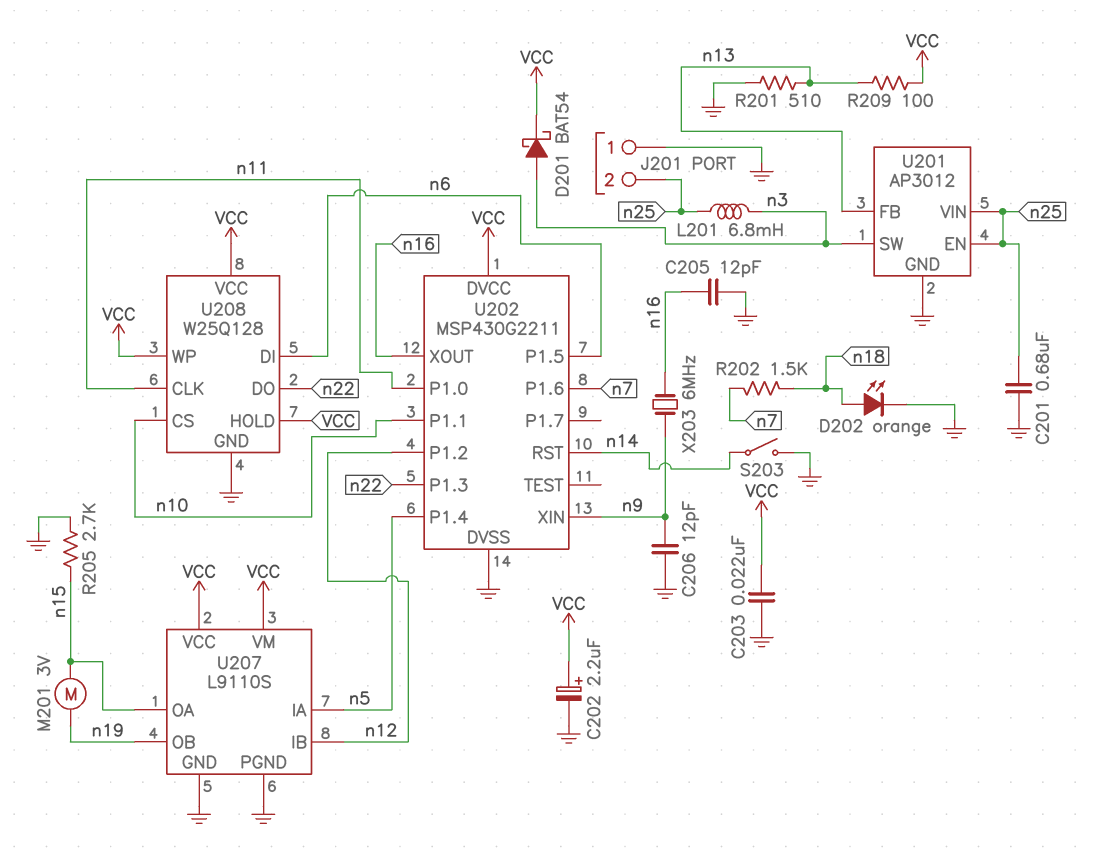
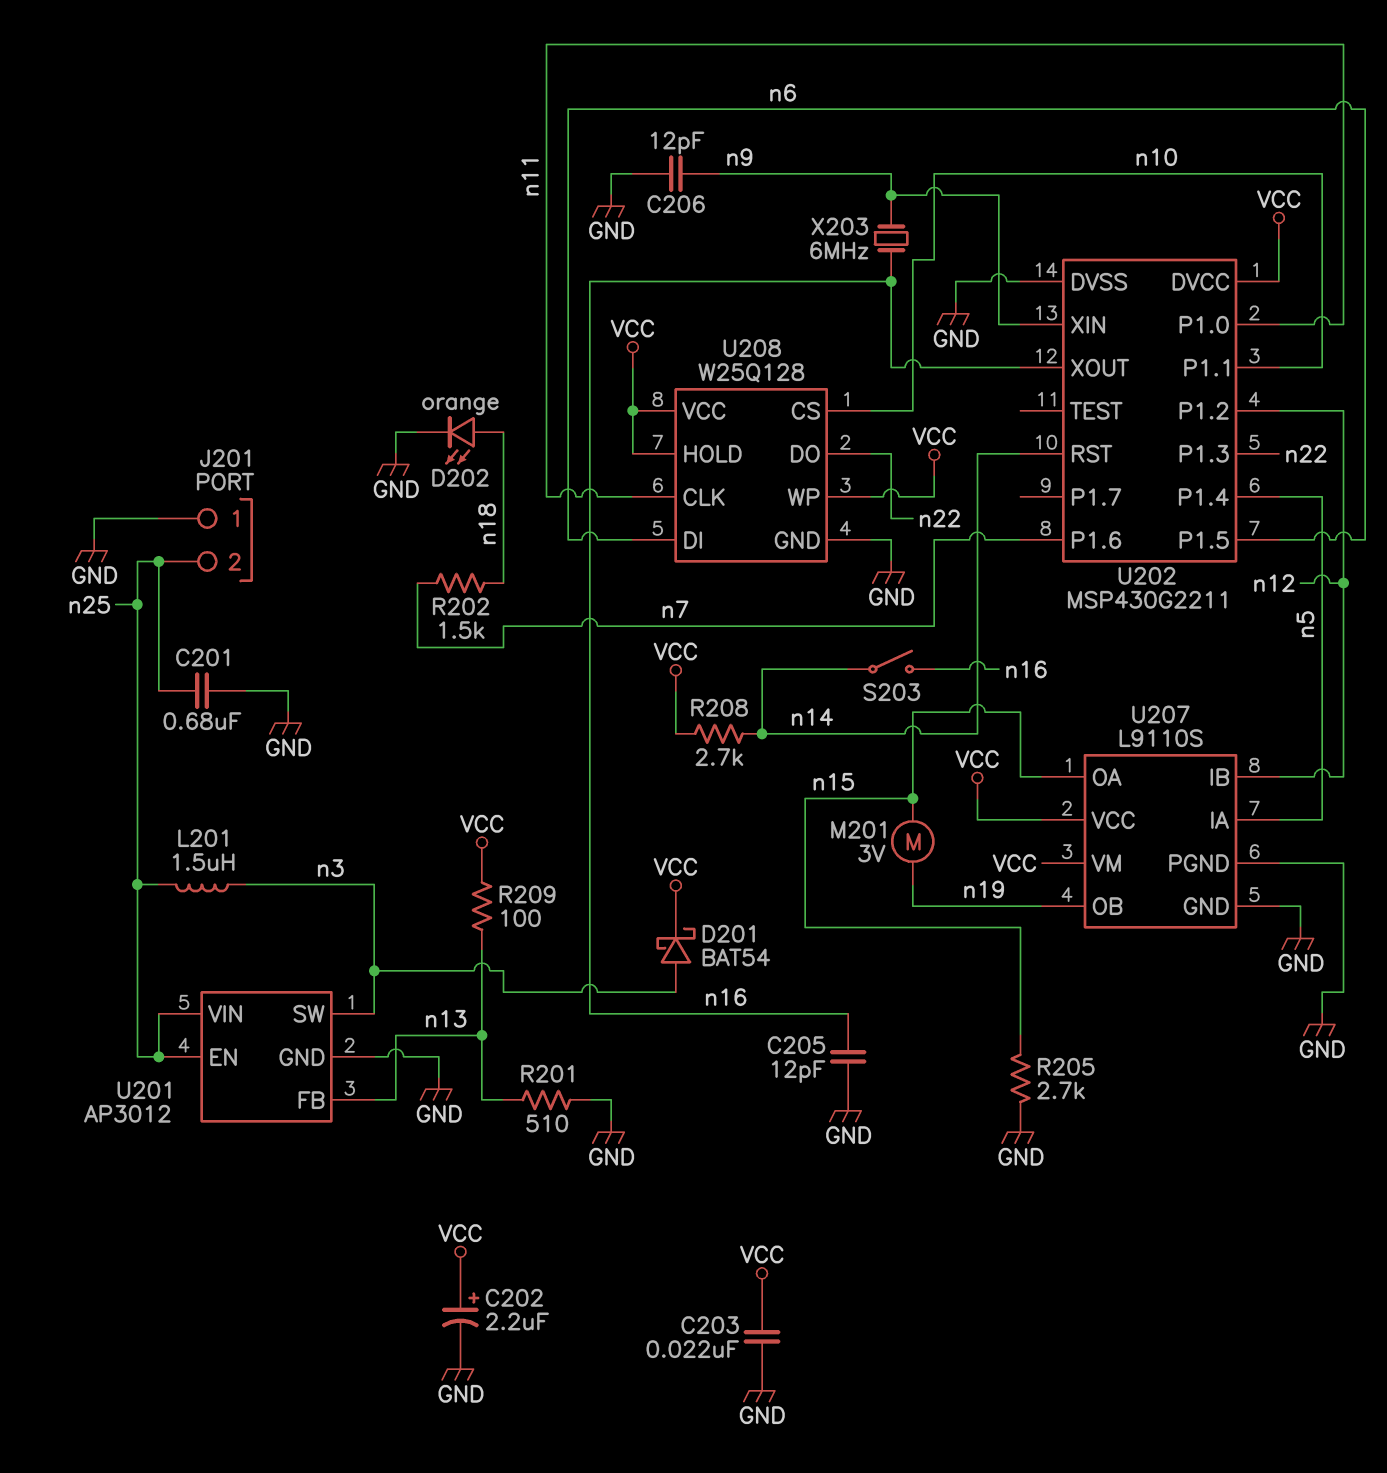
L201: 6.8mH (n3, n25) -> 1.5uH (n3, n25)
R208: none -> 2.7k (VCC, n14)
S203: switch (GND, n14) -> switch (n14, n16)

